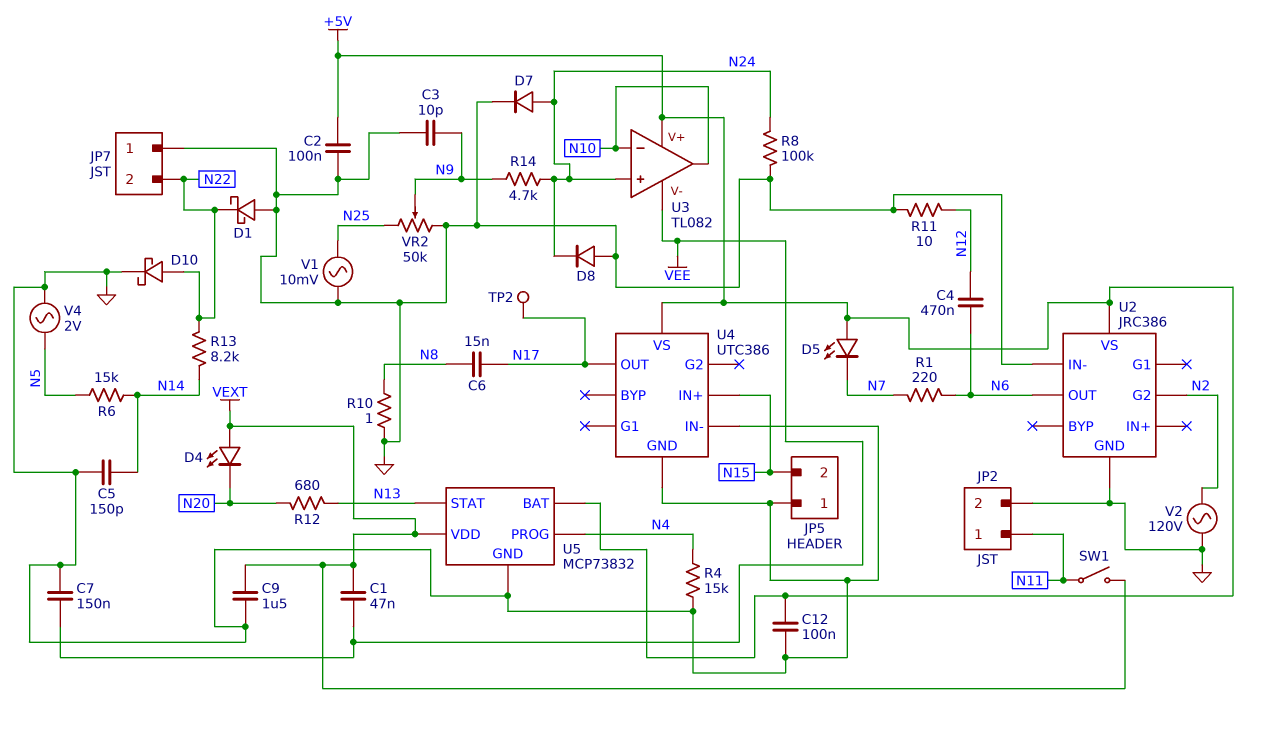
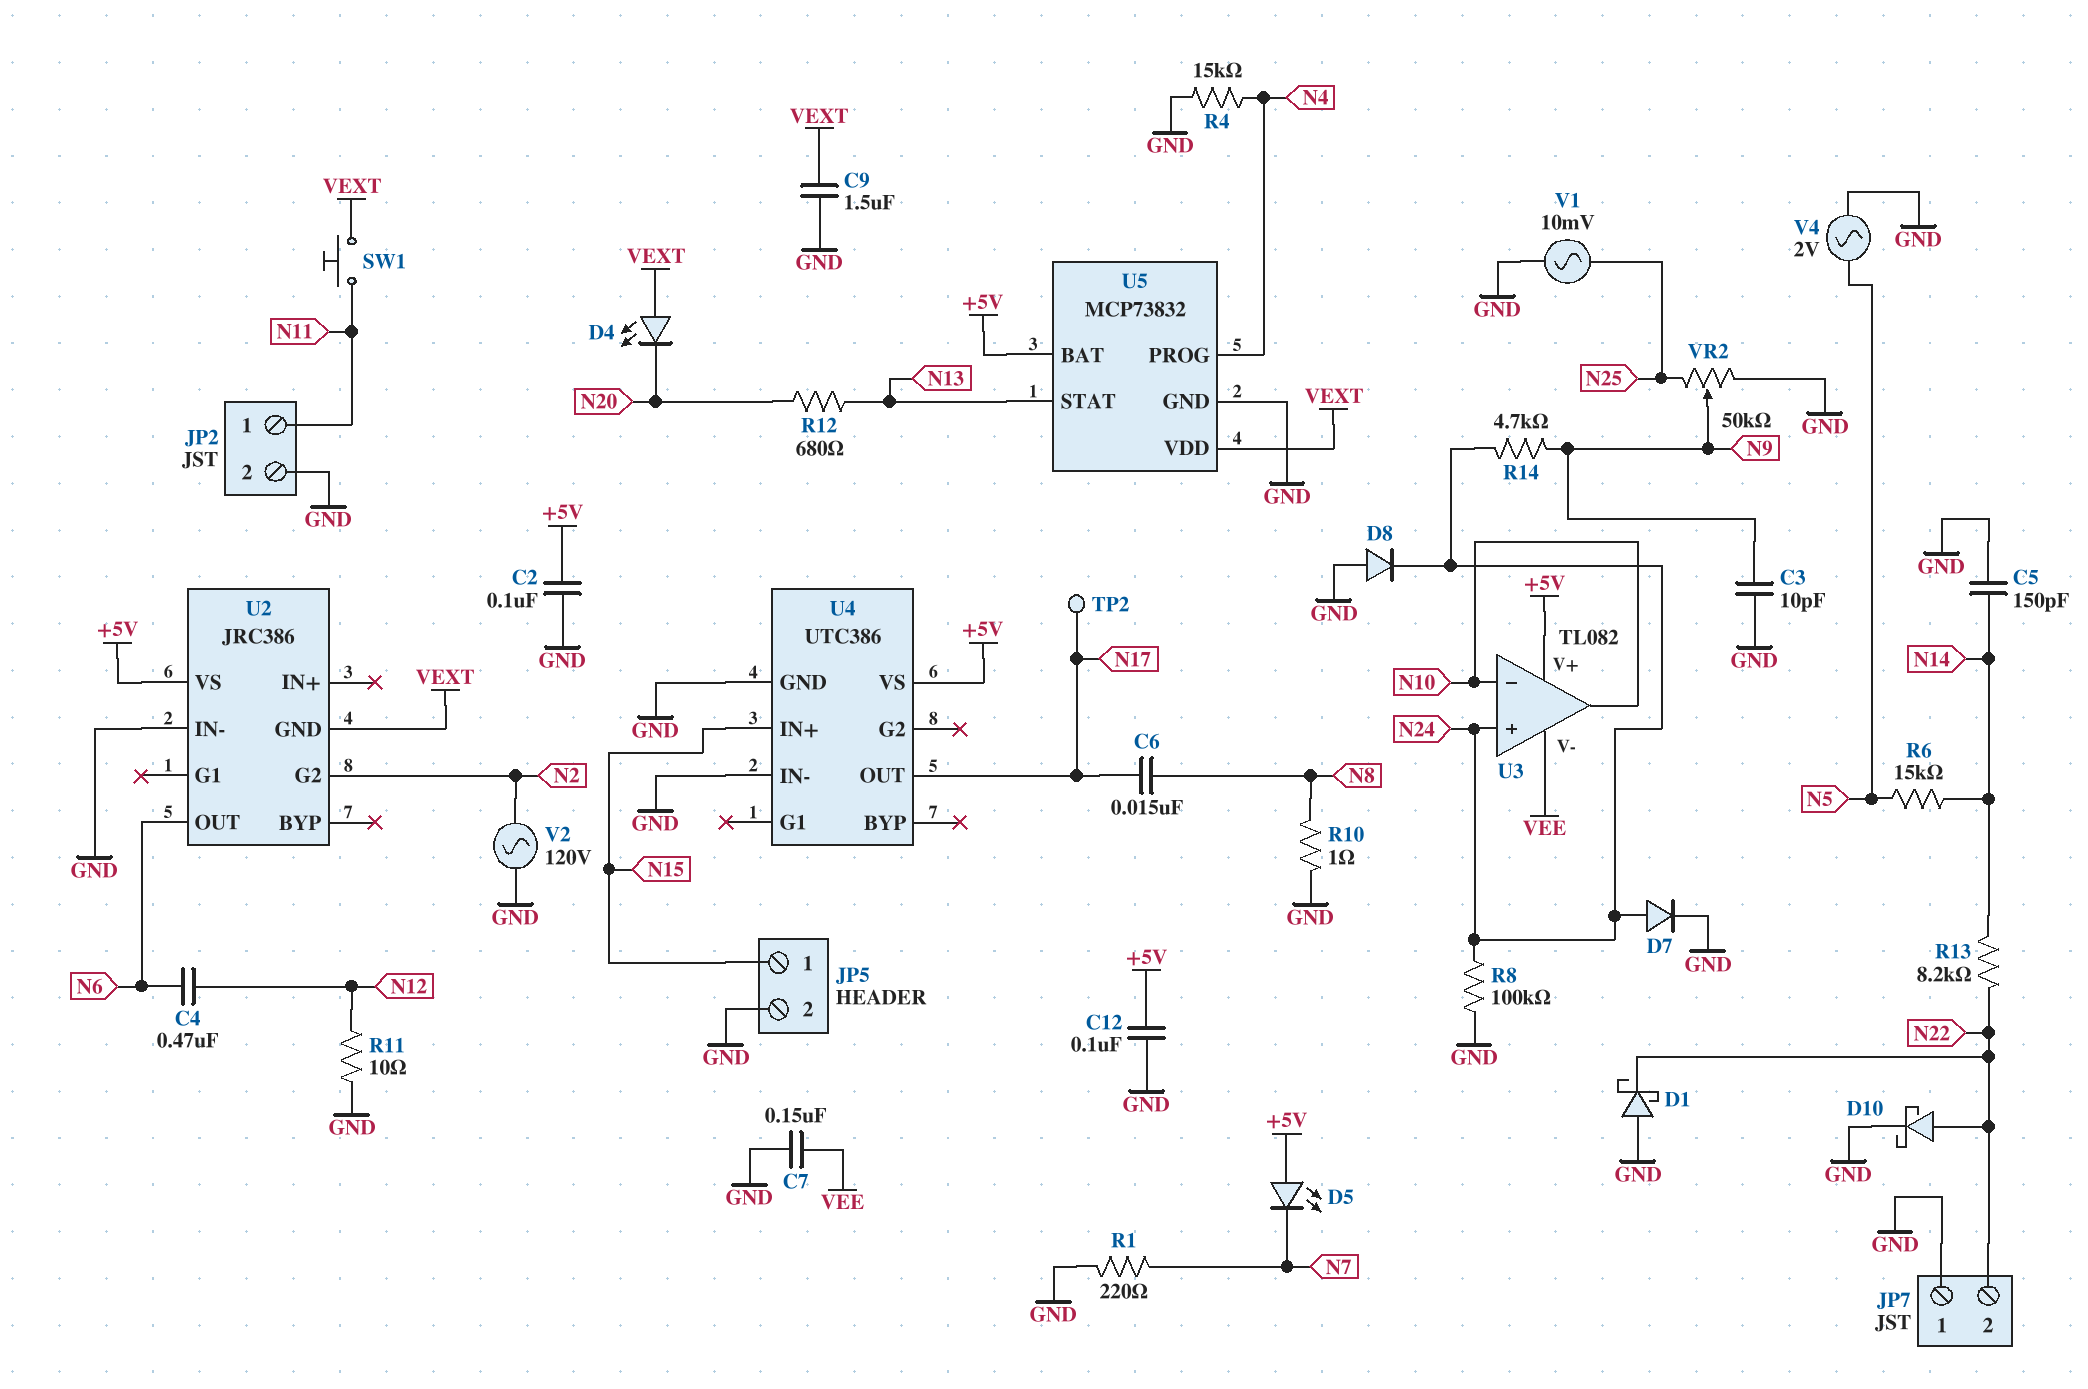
C1: 47nF (VEE, VEXT) -> none
JP5 pin 1: GND -> N15
JP5 pin 2: N15 -> GND
R1: 220 (N6, N7) -> 220 (GND, N7)
SW1: switch (N11, VEXT) -> button (N11, VEXT)
U2 pin GND: GND -> VEXT

